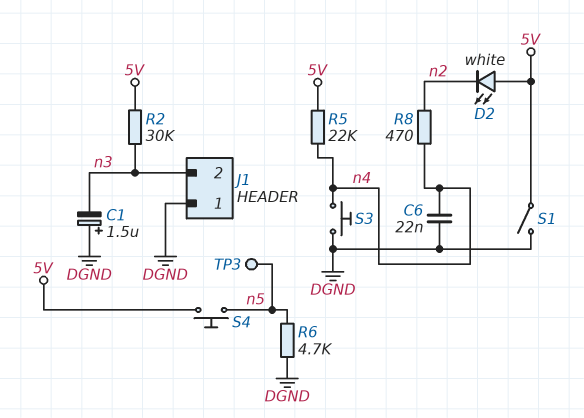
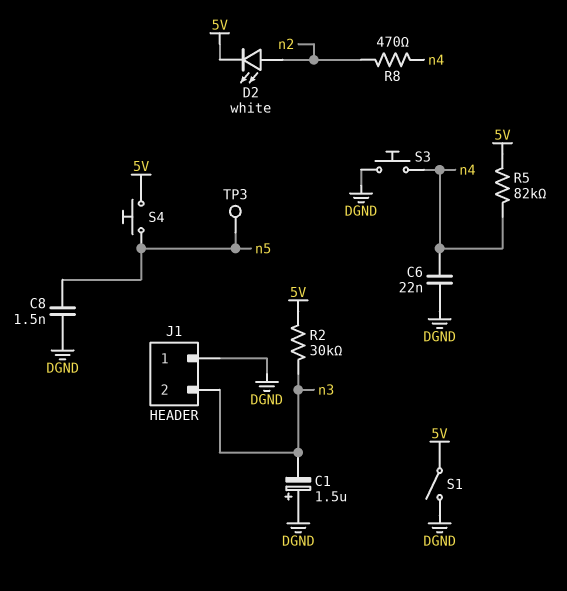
C8: none -> 1.5nF (DGND, n5)
D2: LED white (A 5V, K n2) -> LED white (A n2, K 5V)
R5: 22k (5V, n4) -> 82k (5V, n4)
R6: 4.7k (DGND, n5) -> none

